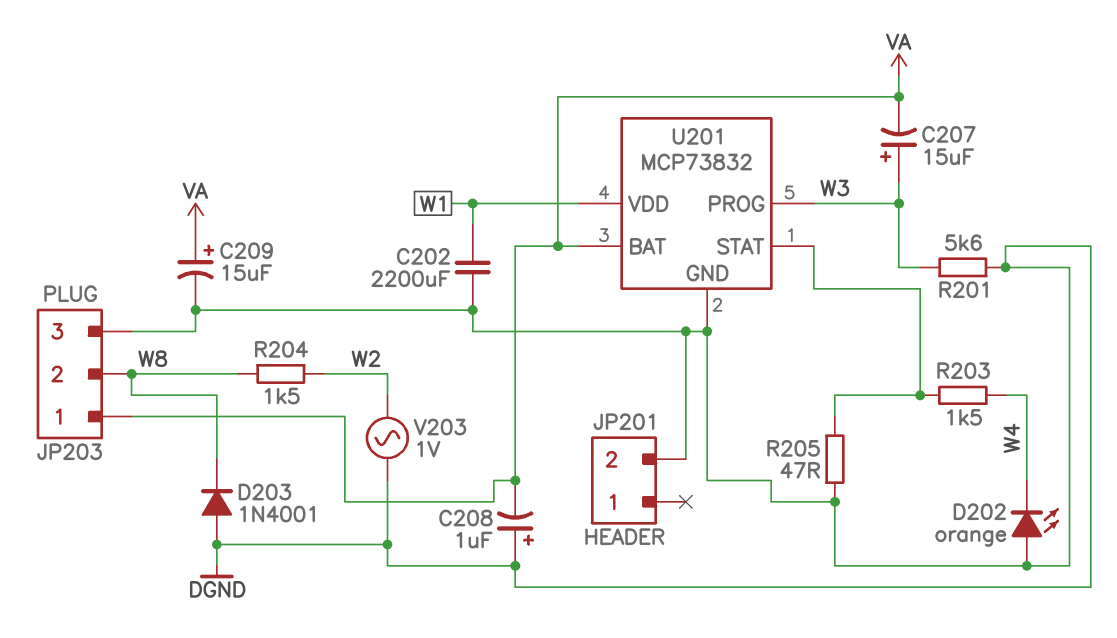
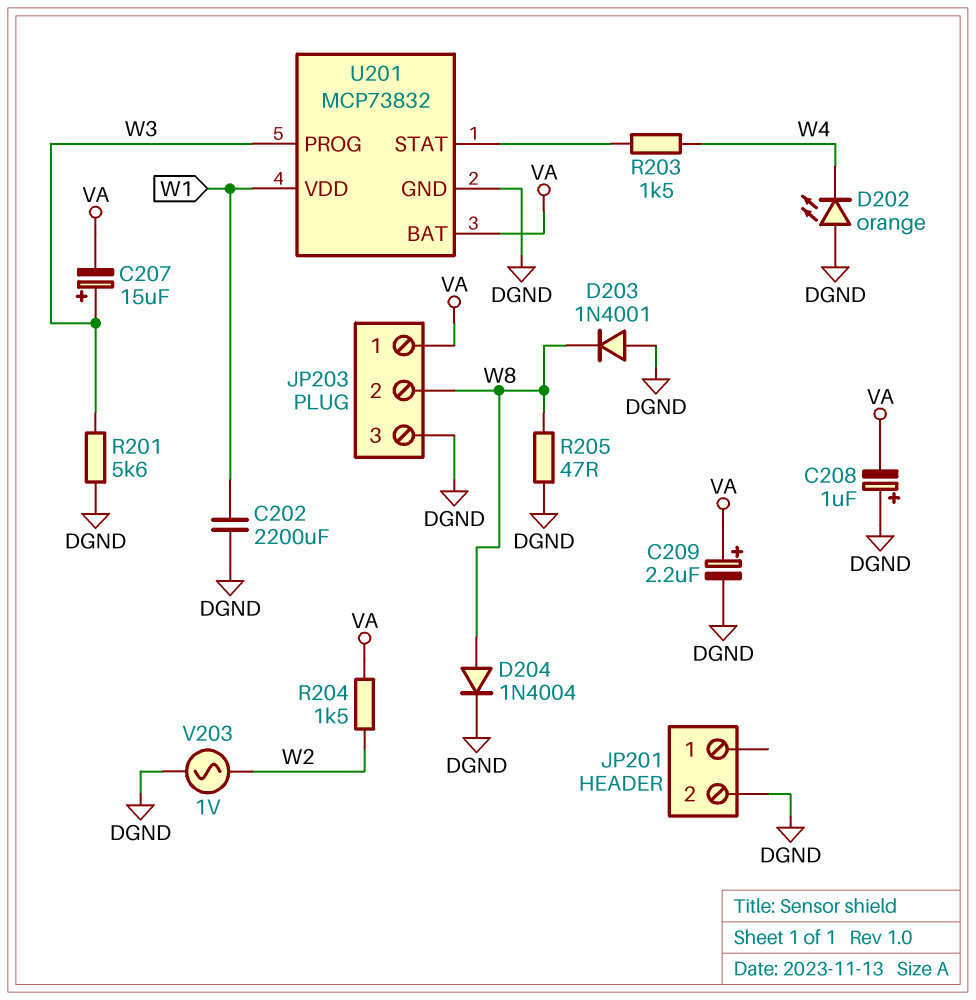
C209: 15uF (plus VA, minus DGND) -> 2.2uF (plus VA, minus DGND)
D204: none -> diode 1N4004 (A W8, K DGND)
R204: 1.5k (W2, W8) -> 1.5k (VA, W2)
R205: 47 (DGND, U201/STAT) -> 47 (DGND, W8)

